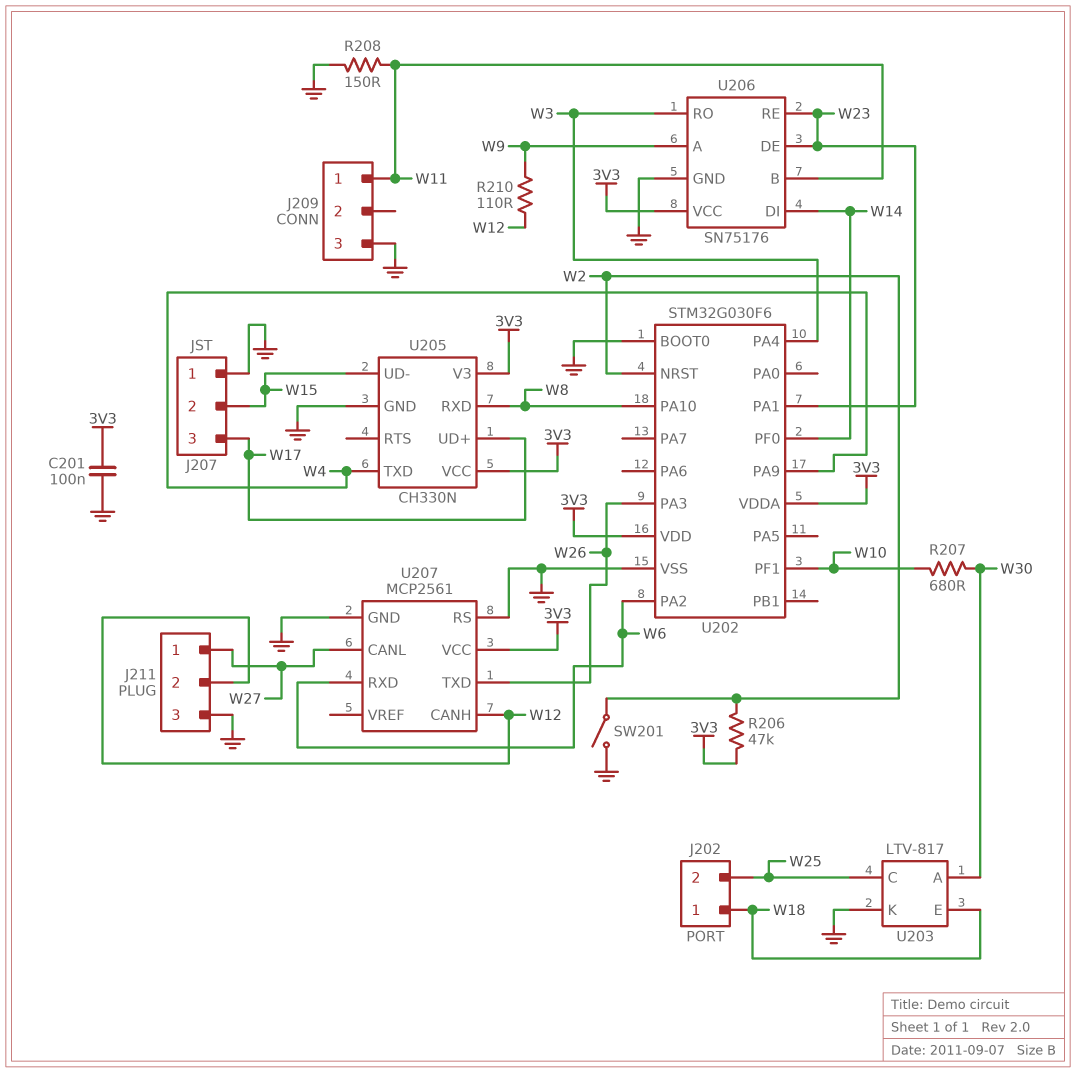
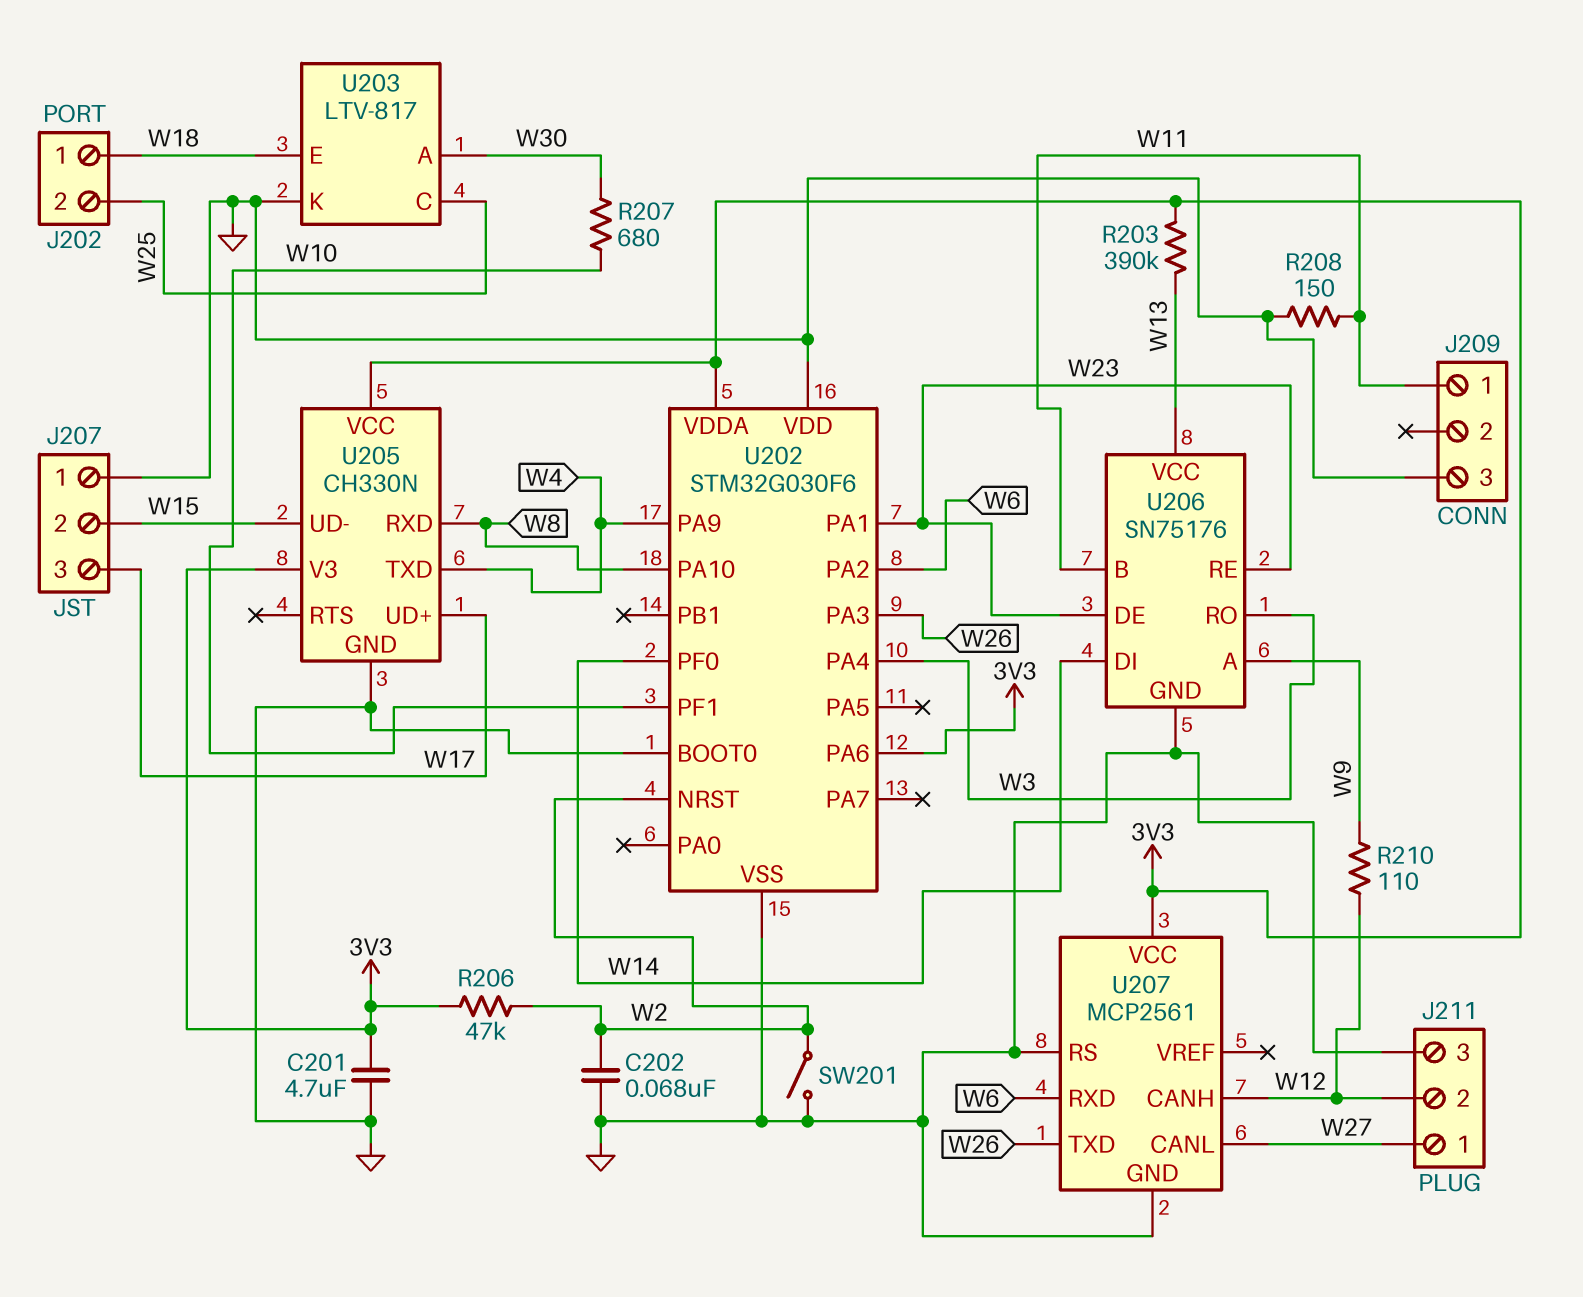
C201: 100nF (3V3, GND) -> 4.7uF (3V3, GND)
C202: none -> 68nF (GND, W2)
R203: none -> 390k (3V3, W13)
U202 pin PA6: none -> 3V3
U202 pin VDD: 3V3 -> GND
U206 pin VCC: 3V3 -> W13

